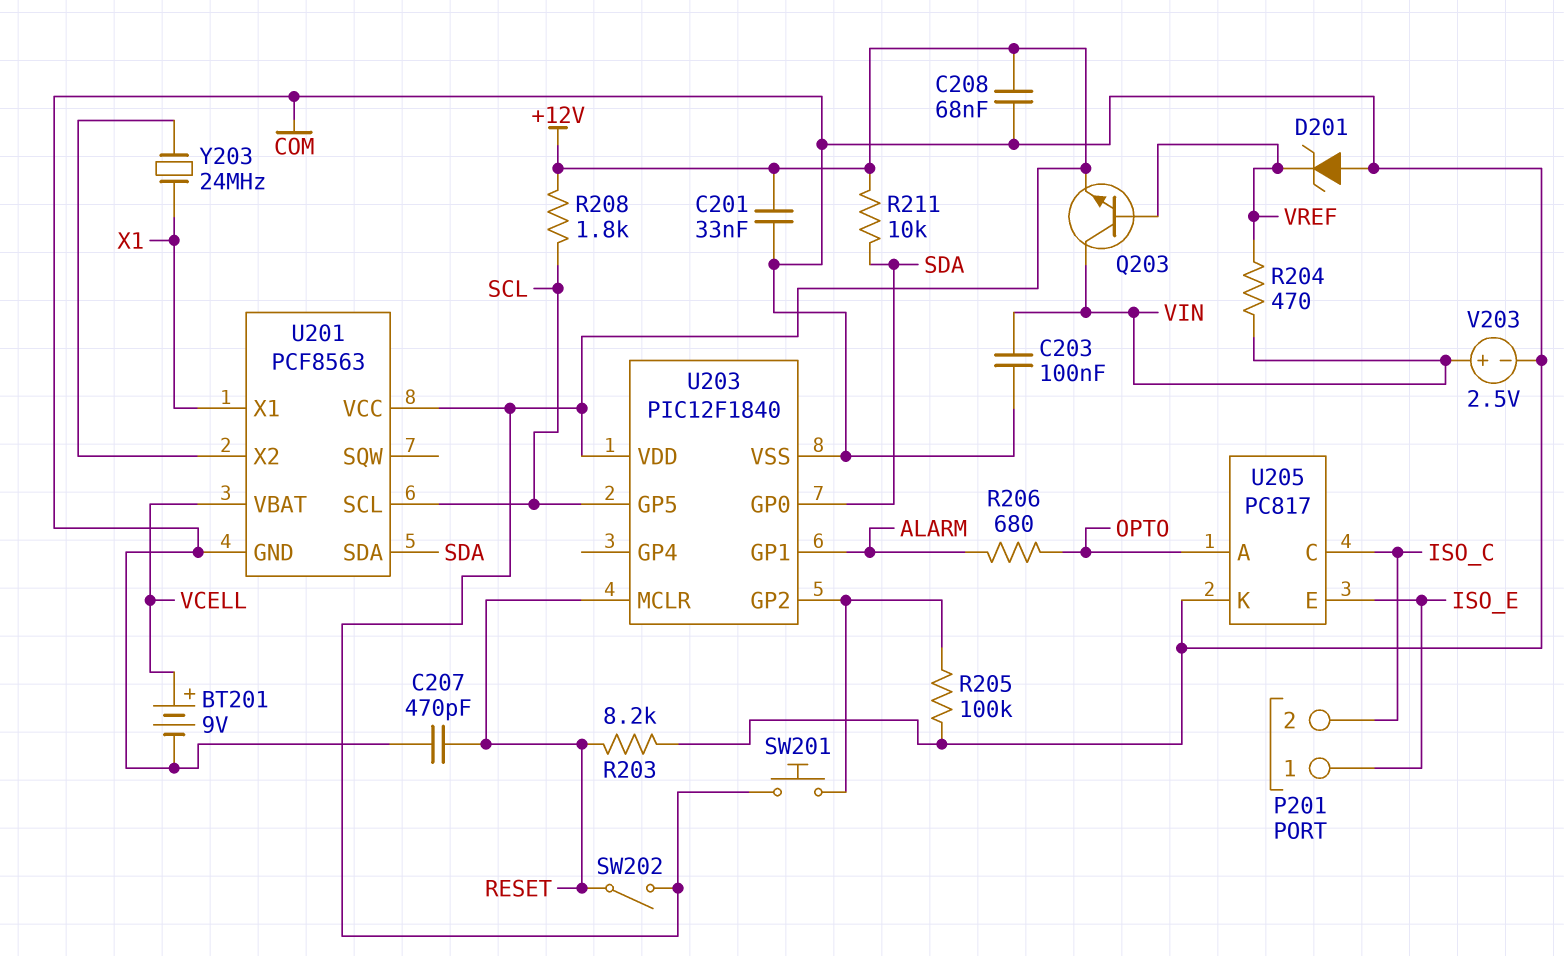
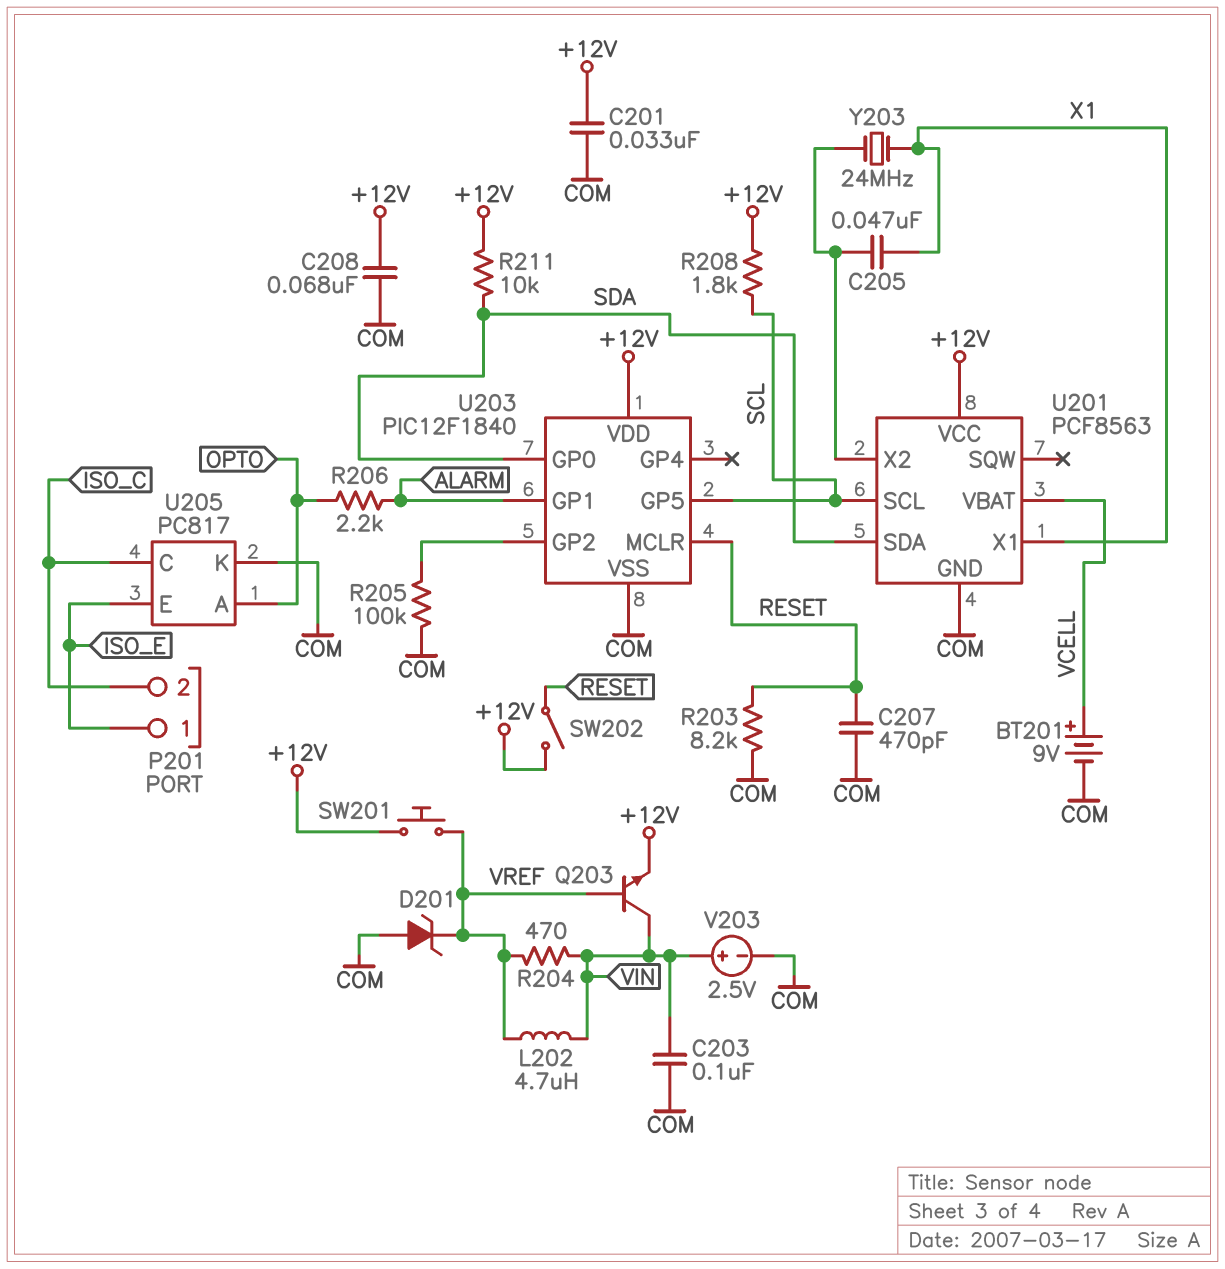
C205: none -> 47nF (U201/X2, X1)
L202: none -> 4.7uH (VIN, VREF)
R206: 680 (ALARM, OPTO) -> 2.2k (ALARM, OPTO)
SW201: button (+12V, U203/GP2) -> button (+12V, VREF)

